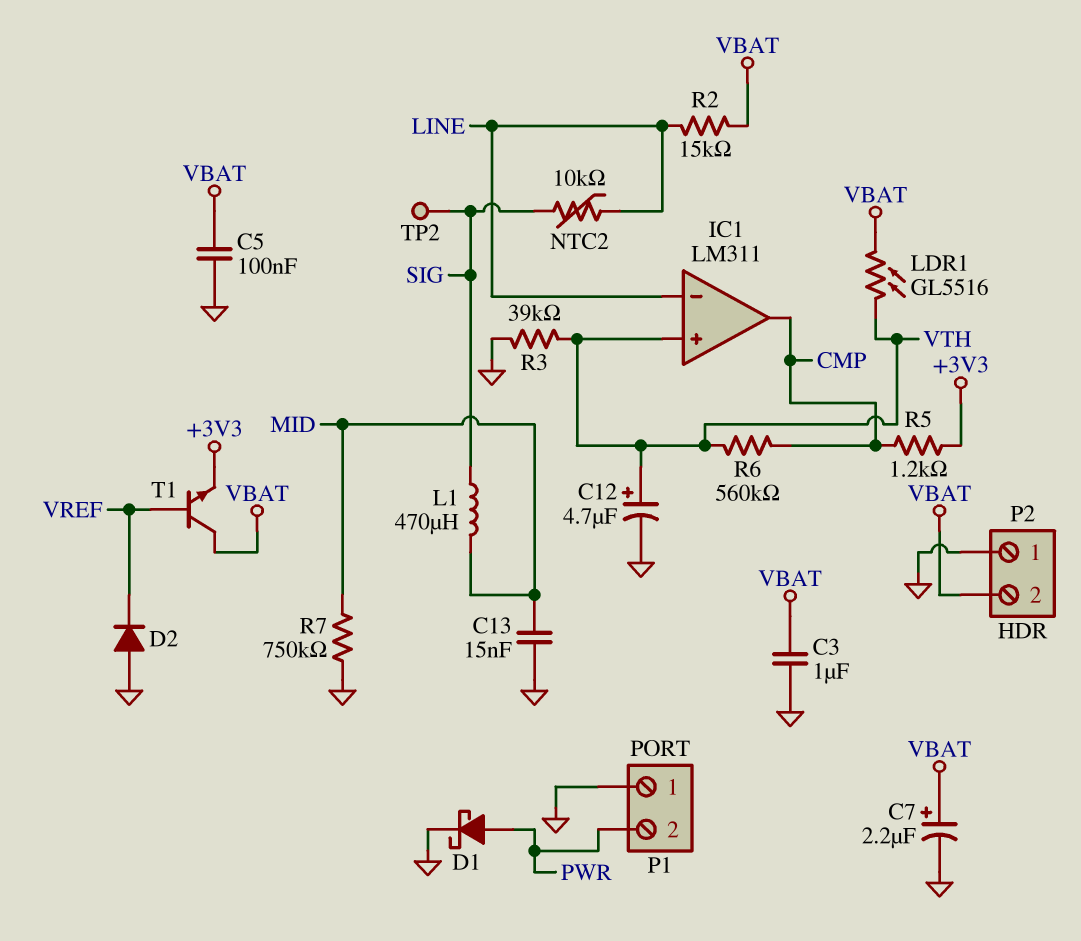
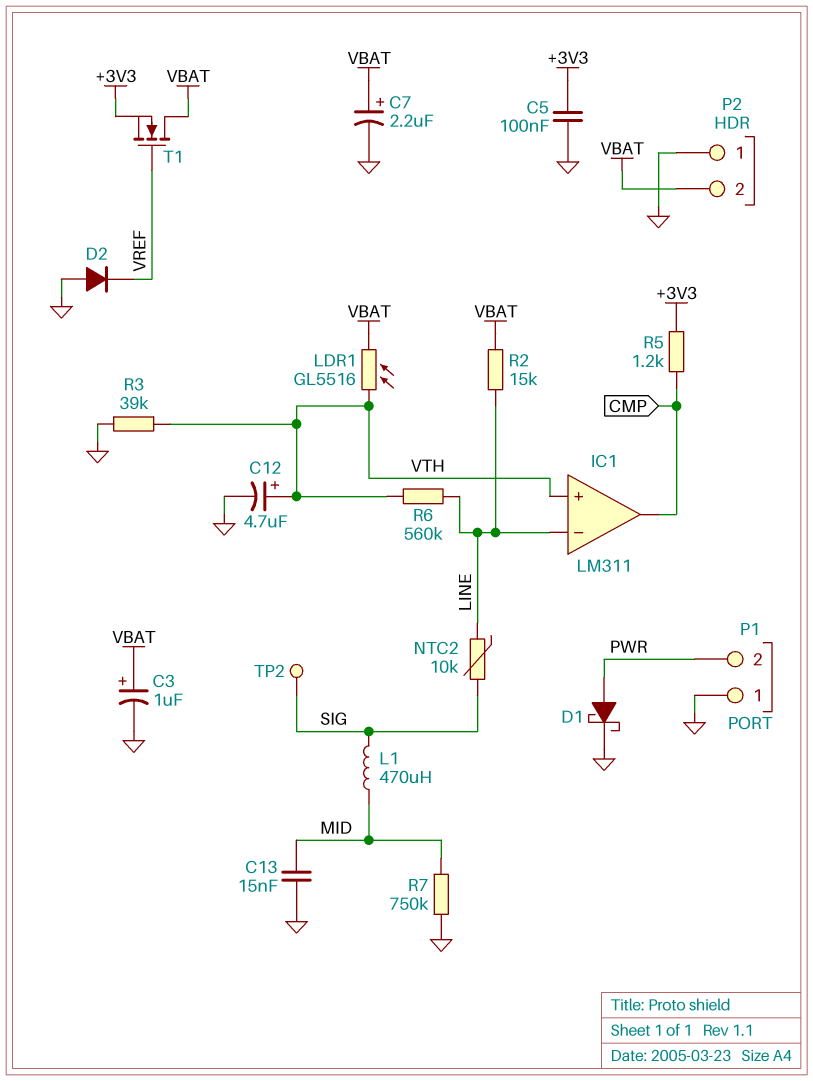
C3: 1uF (GND, VBAT) -> 1uF (plus VBAT, minus GND)
C5: 100nF (GND, VBAT) -> 100nF (+3V3, GND)
R6: 560k (CMP, VTH) -> 560k (LINE, VTH)
T1: NPN (B VREF, C VBAT, E +3V3) -> NMOS (G VREF, D VBAT, S +3V3)

